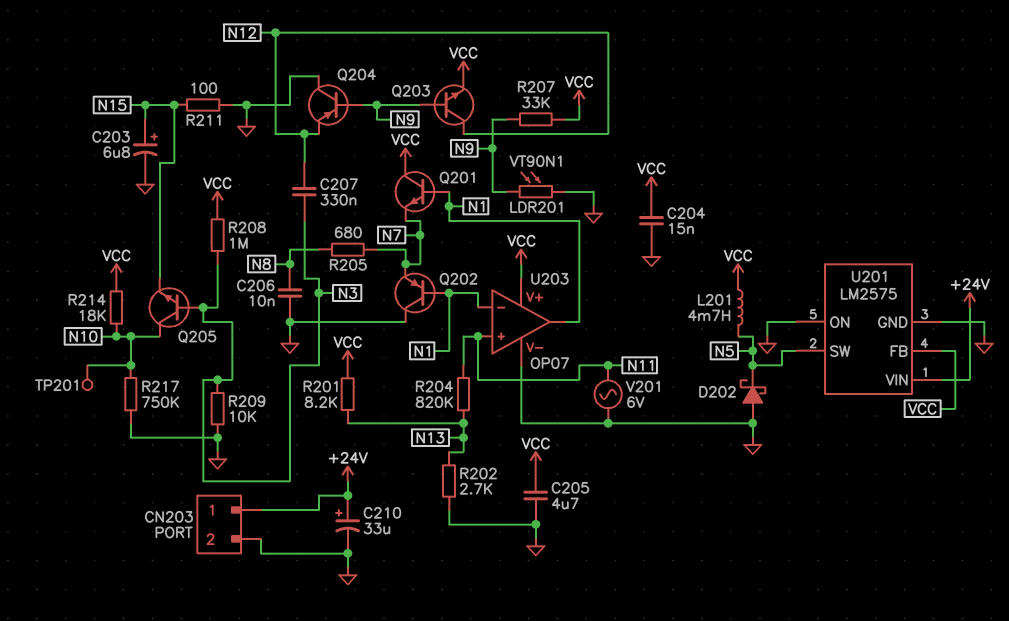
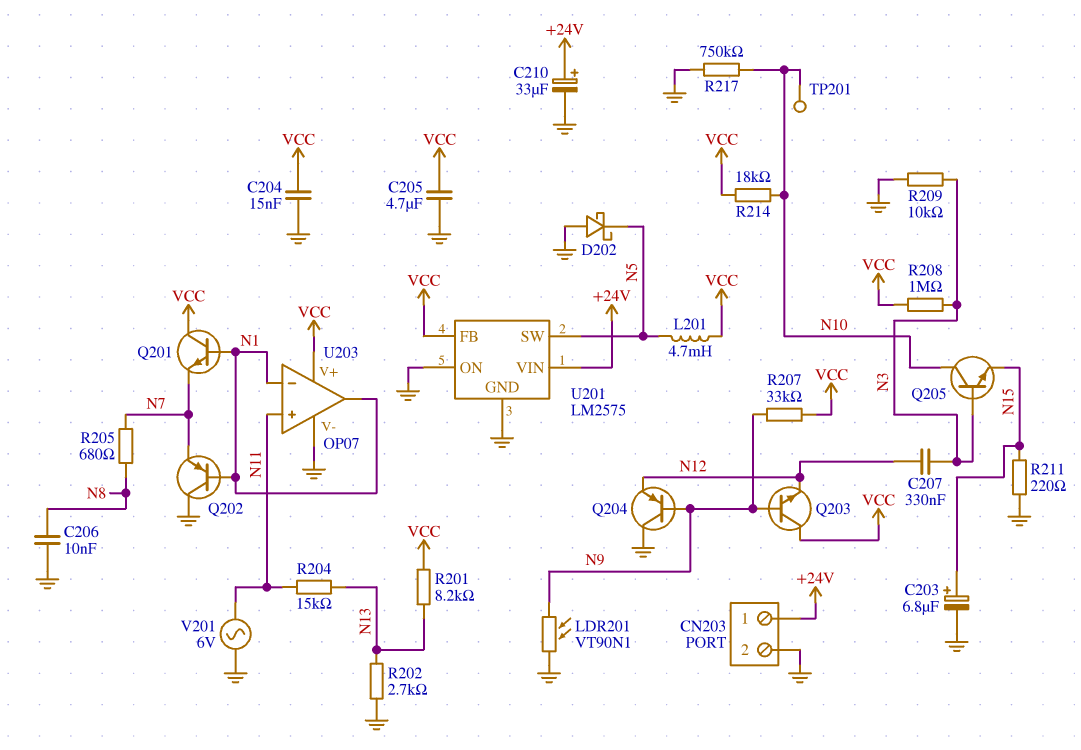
Q203: NPN (B N9, C N12, E VCC) -> NPN (B N9, C VCC, E N12)
R204: 820k (N11, N13) -> 15k (N11, N13)
R211: 100 (GND, N15) -> 220 (GND, N15)

